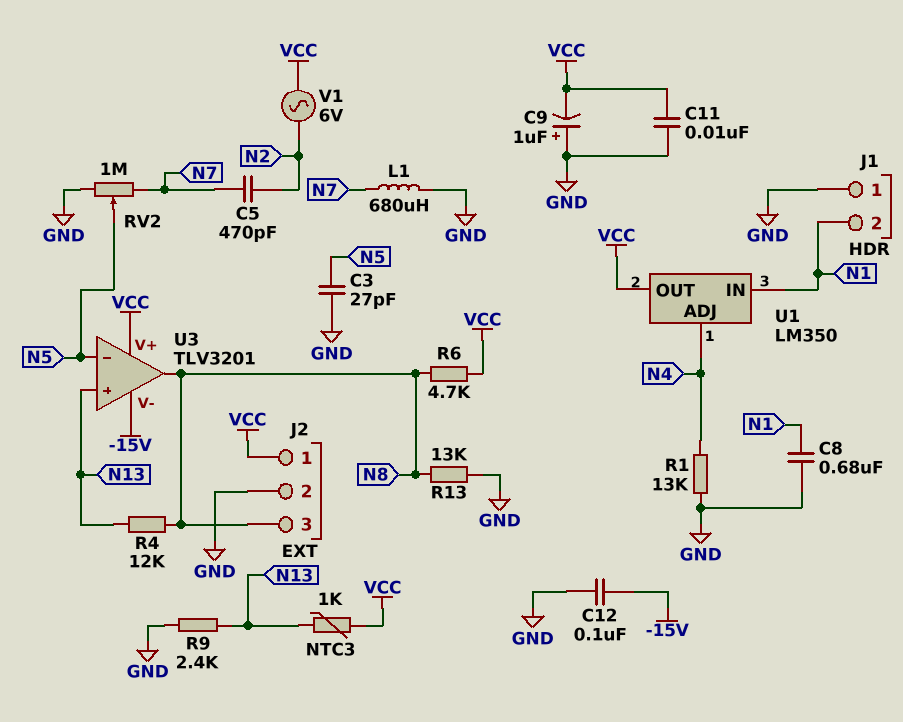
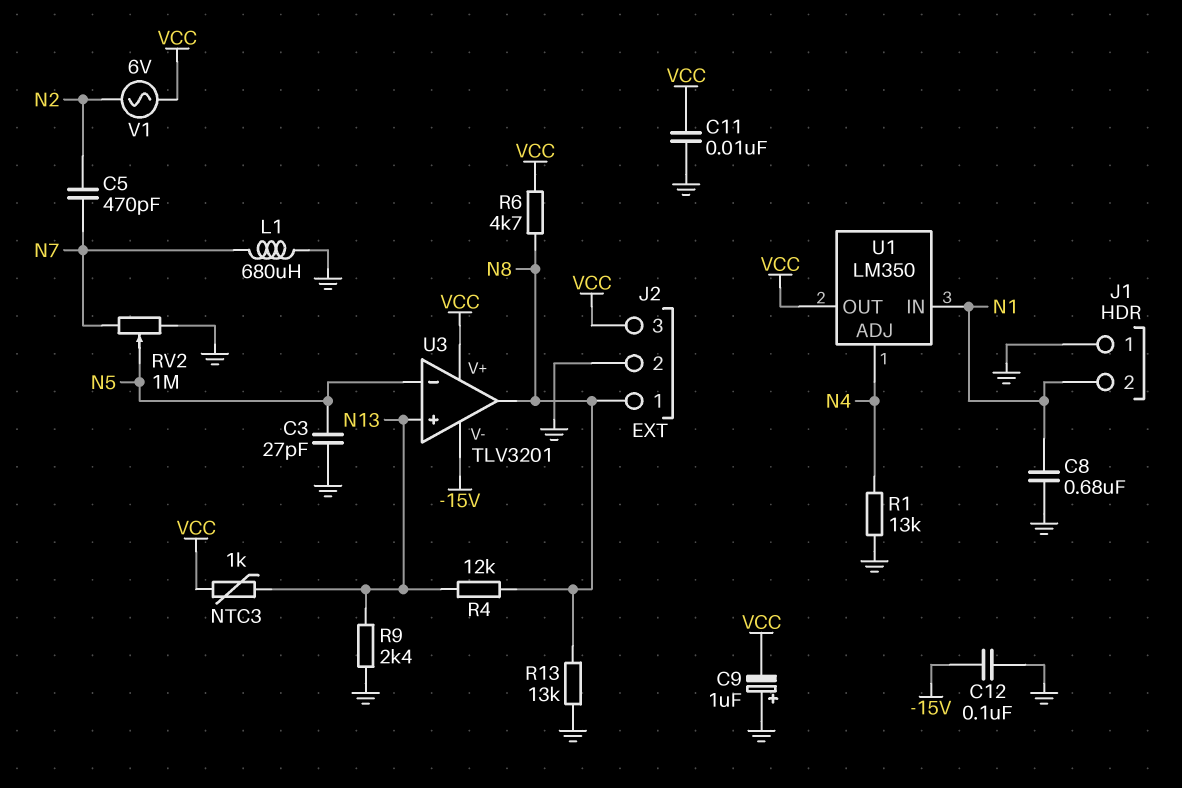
J2 pin 1: VCC -> N8
J2 pin 3: N8 -> VCC

